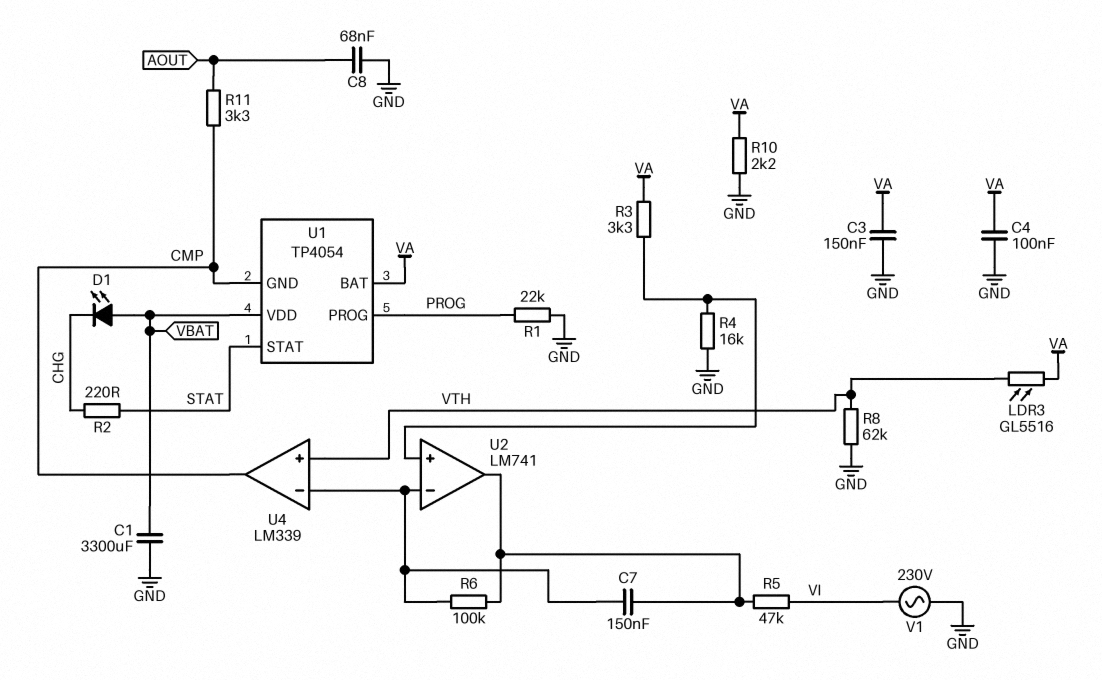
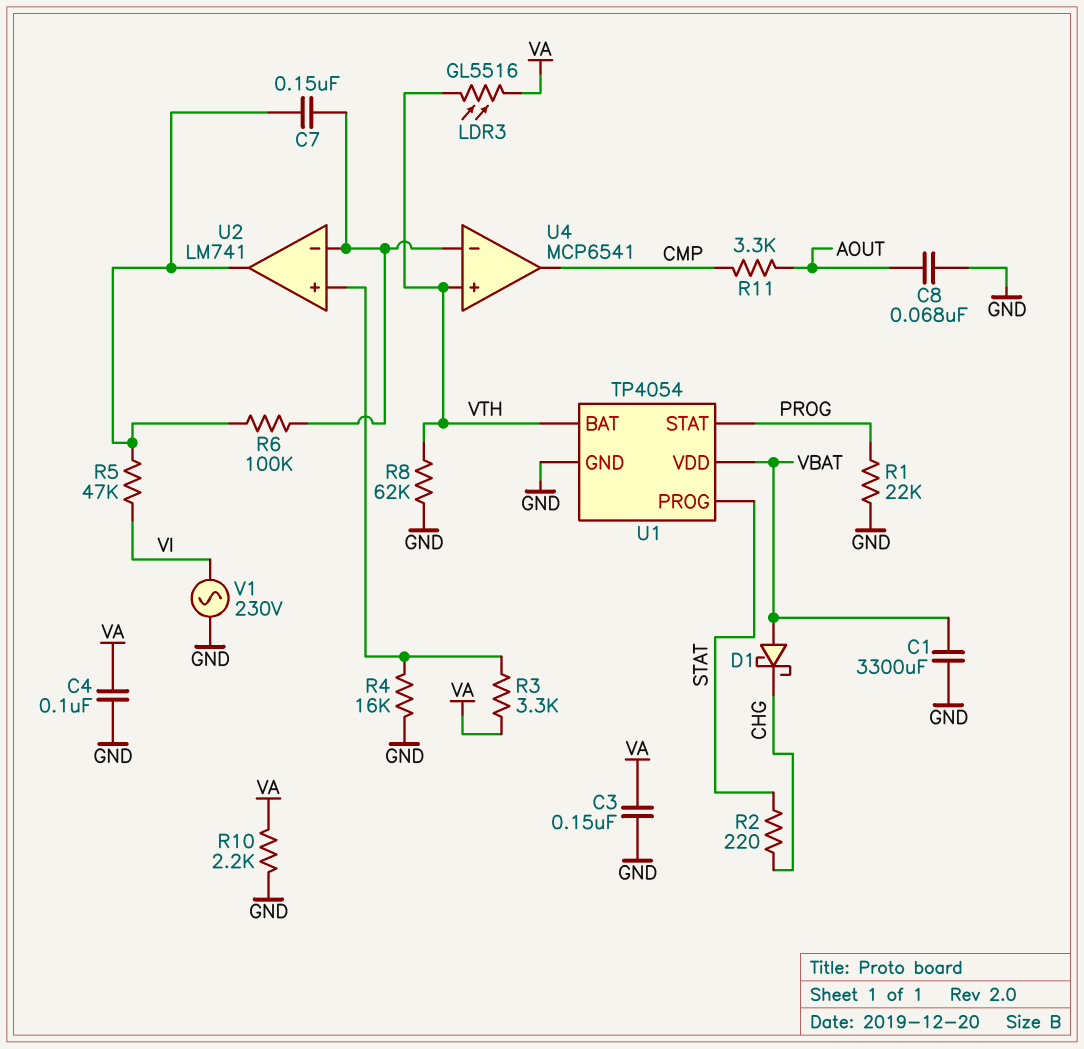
D1: LED (A VBAT, K CHG) -> schottky (A VBAT, K CHG)
U1 pin BAT: VA -> VTH
U1 pin GND: CMP -> GND
U1 pin PROG: PROG -> STAT
U1 pin STAT: STAT -> PROG
U4: LM339 -> MCP6541

